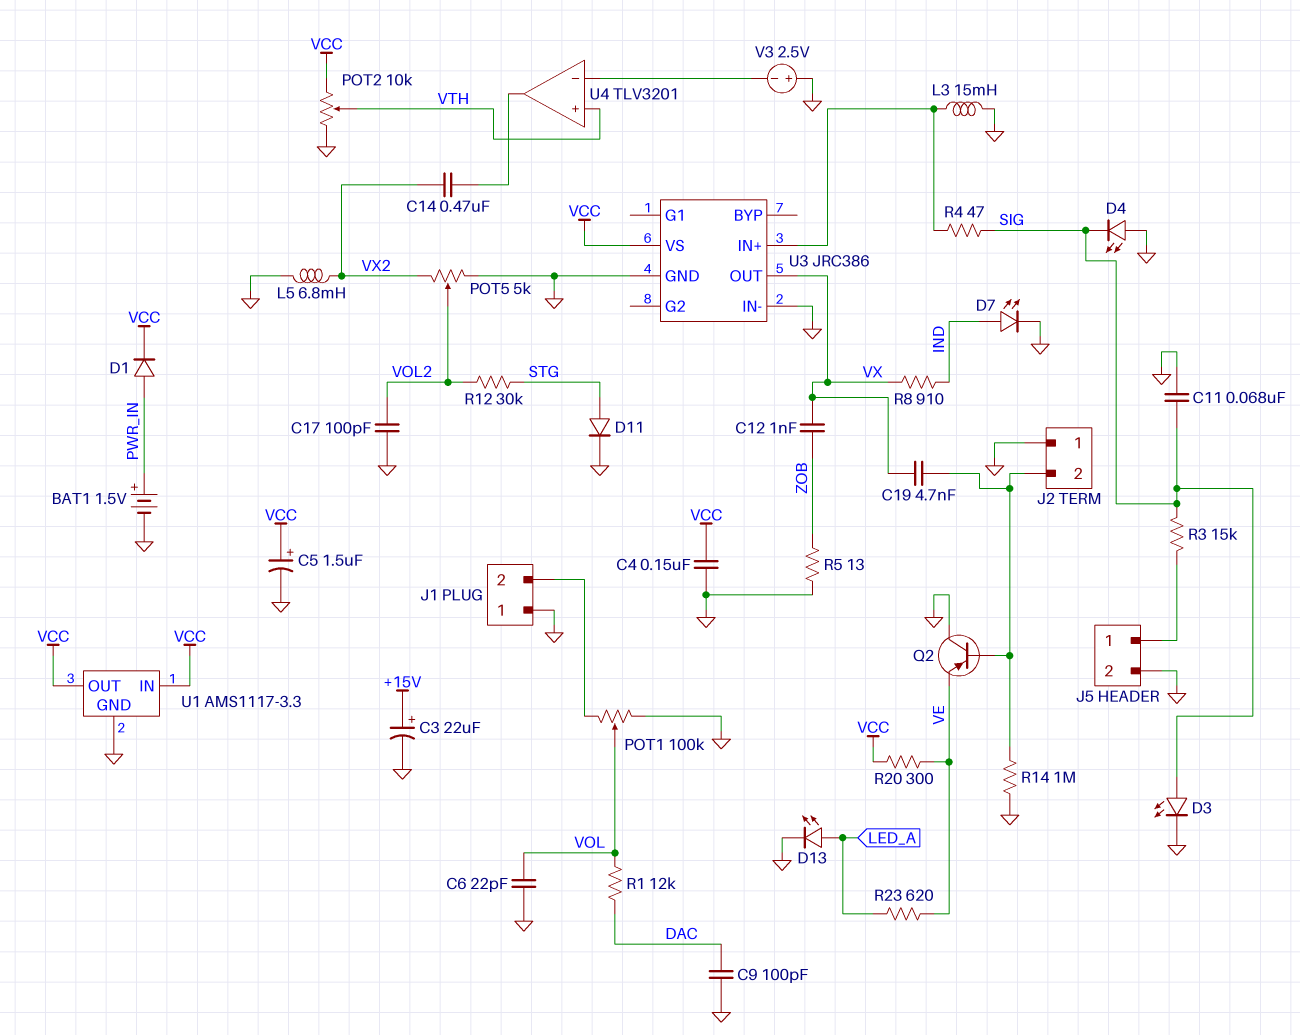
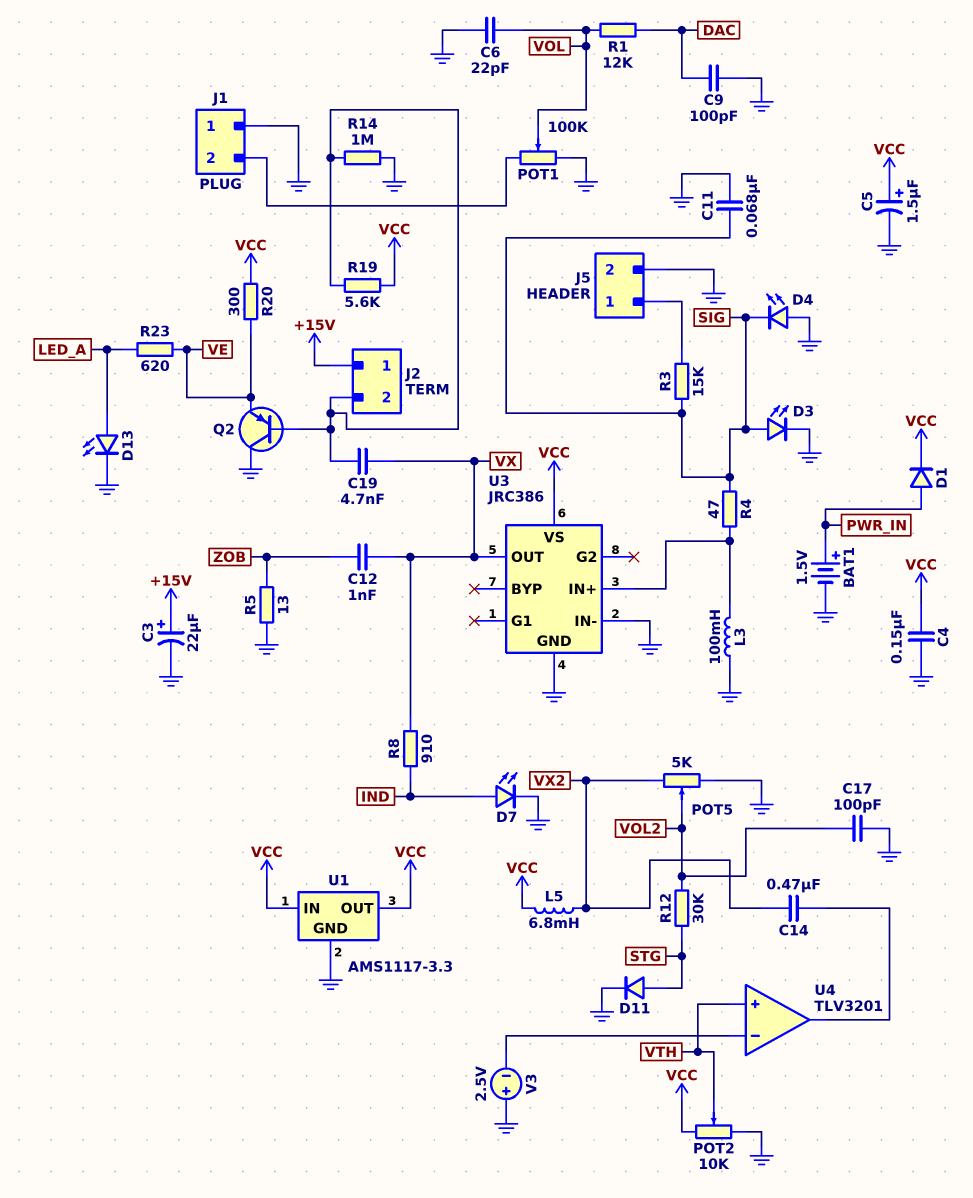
J2 pin 1: GND -> +15V
L3: 15mH (GND, U3/IN+) -> 100mH (GND, U3/IN+)
L5: 6.8mH (GND, VX2) -> 6.8mH (VCC, VX2)
R19: none -> 5.6k (J2/2, VCC)

